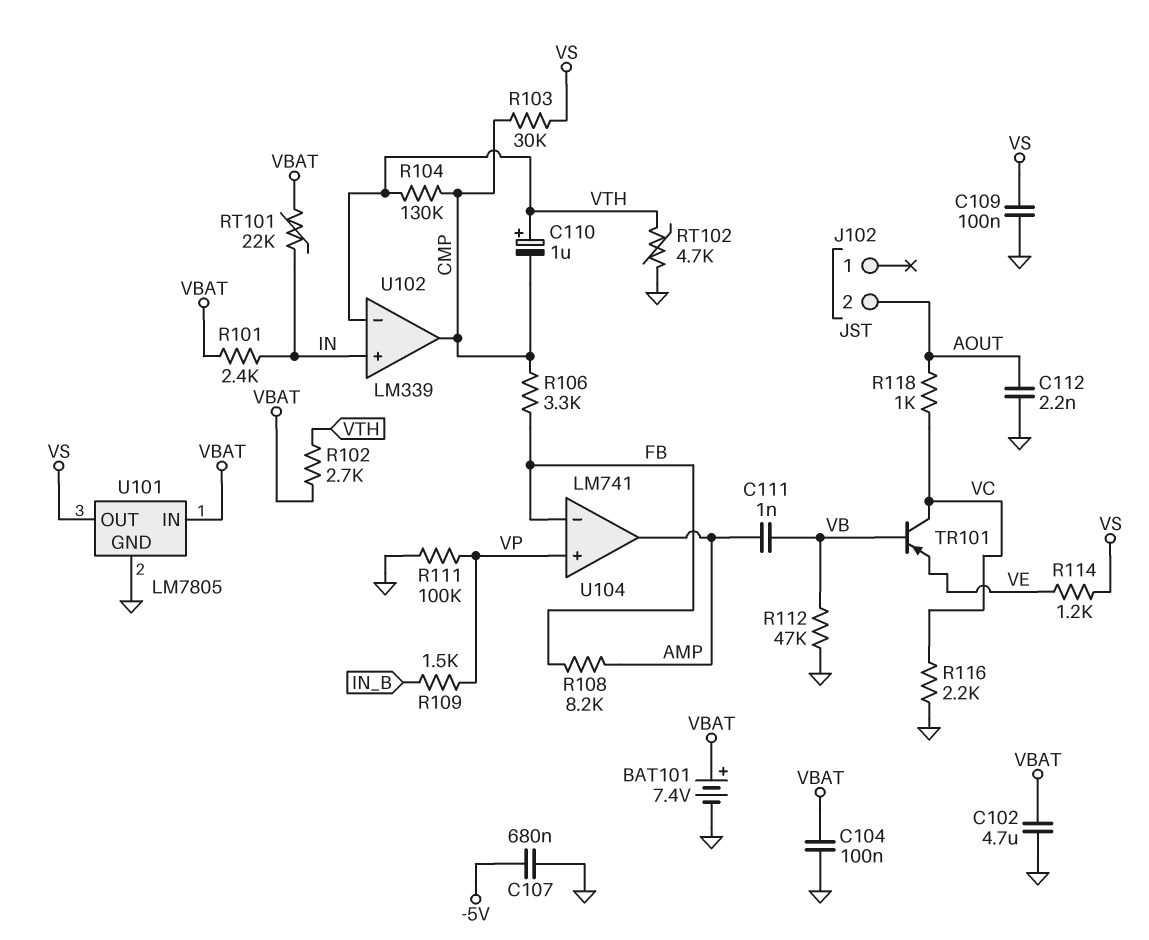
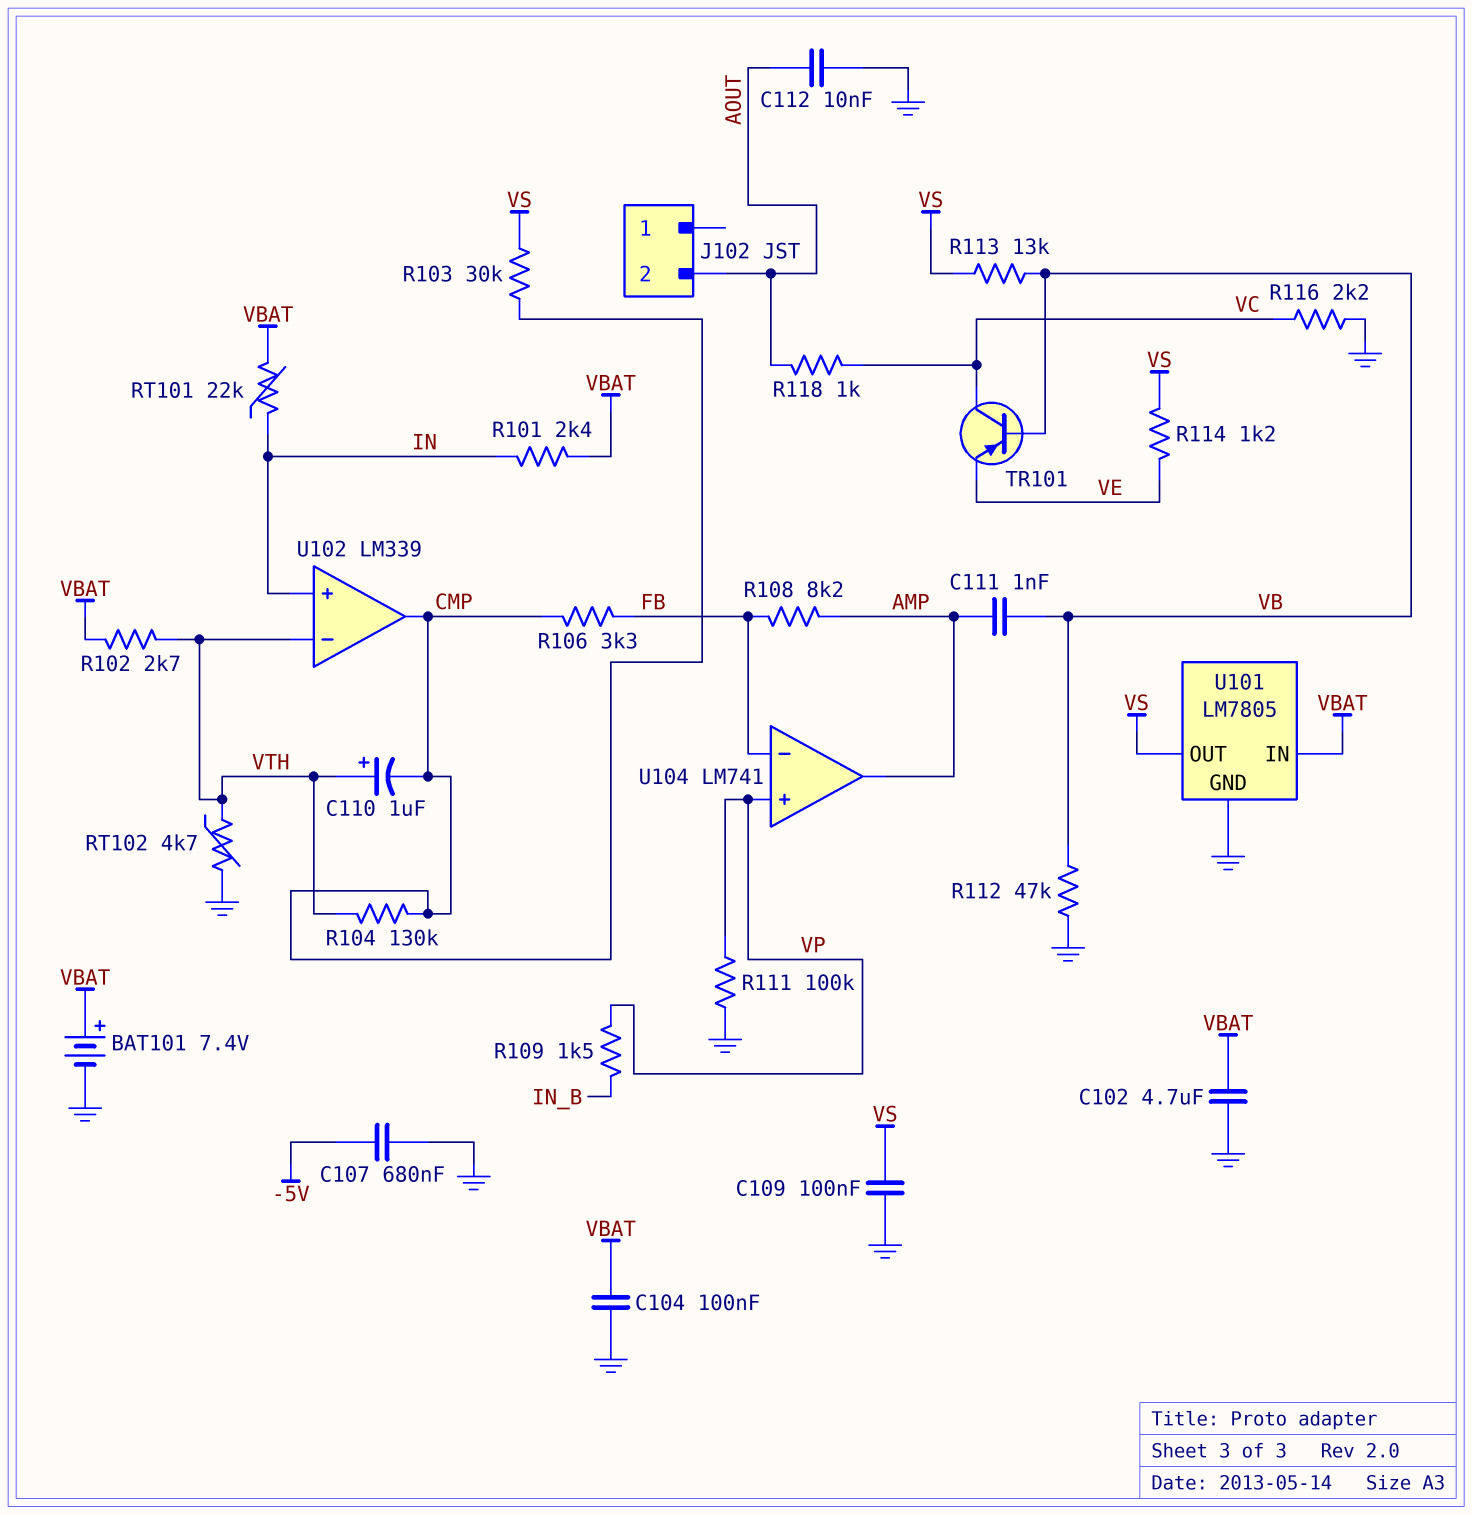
C112: 2.2nF (AOUT, GND) -> 10nF (AOUT, GND)
R113: none -> 13k (VB, VS)

